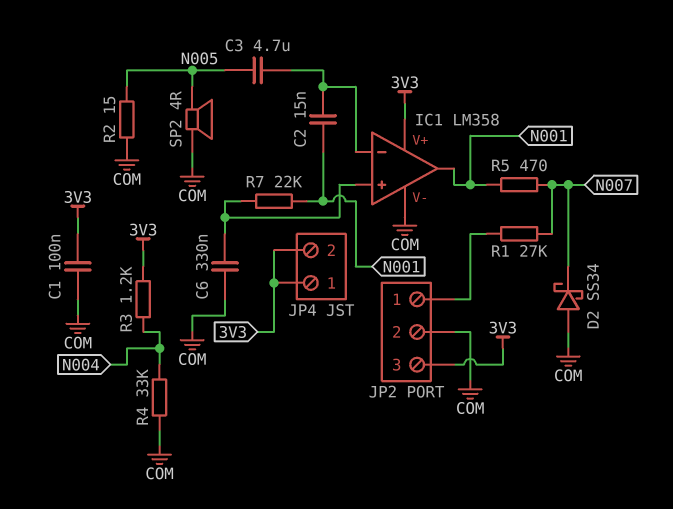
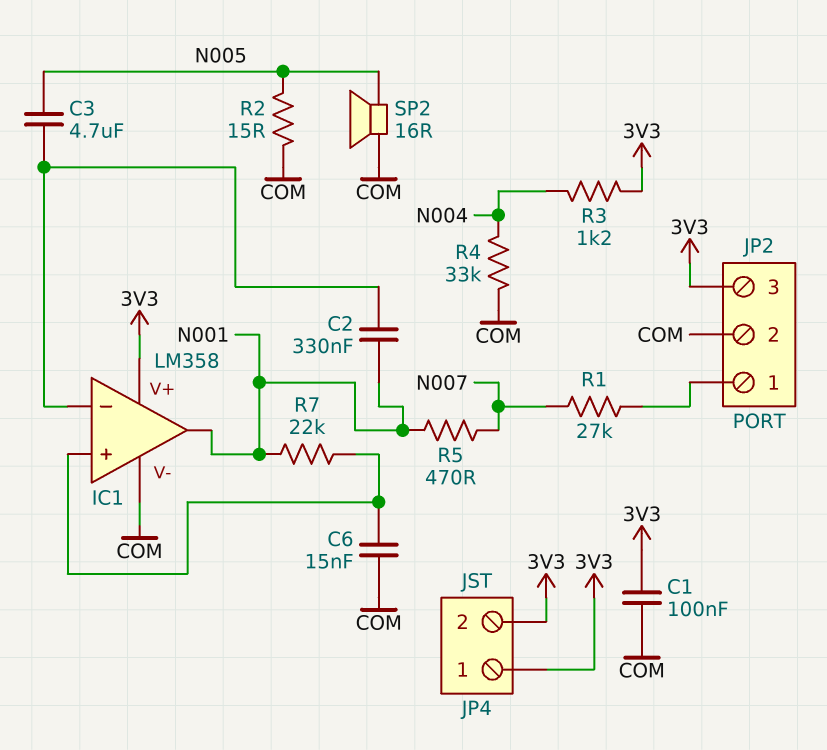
C2: 15nF (IC1/in-, N001) -> 330nF (IC1/in-, N001)
C6: 330nF (COM, IC1/in+) -> 15nF (COM, IC1/in+)
D2: schottky SS34 (A COM, K N007) -> none
SP2: speaker 4R (COM, N005) -> speaker 16R (COM, N005)

